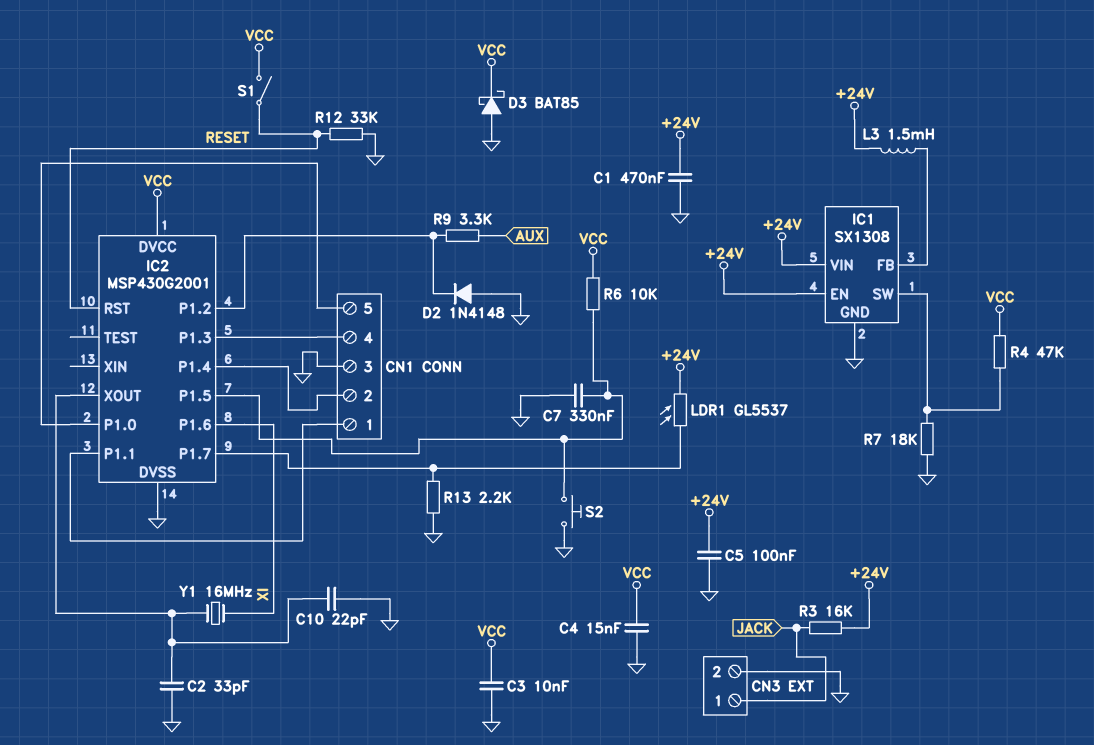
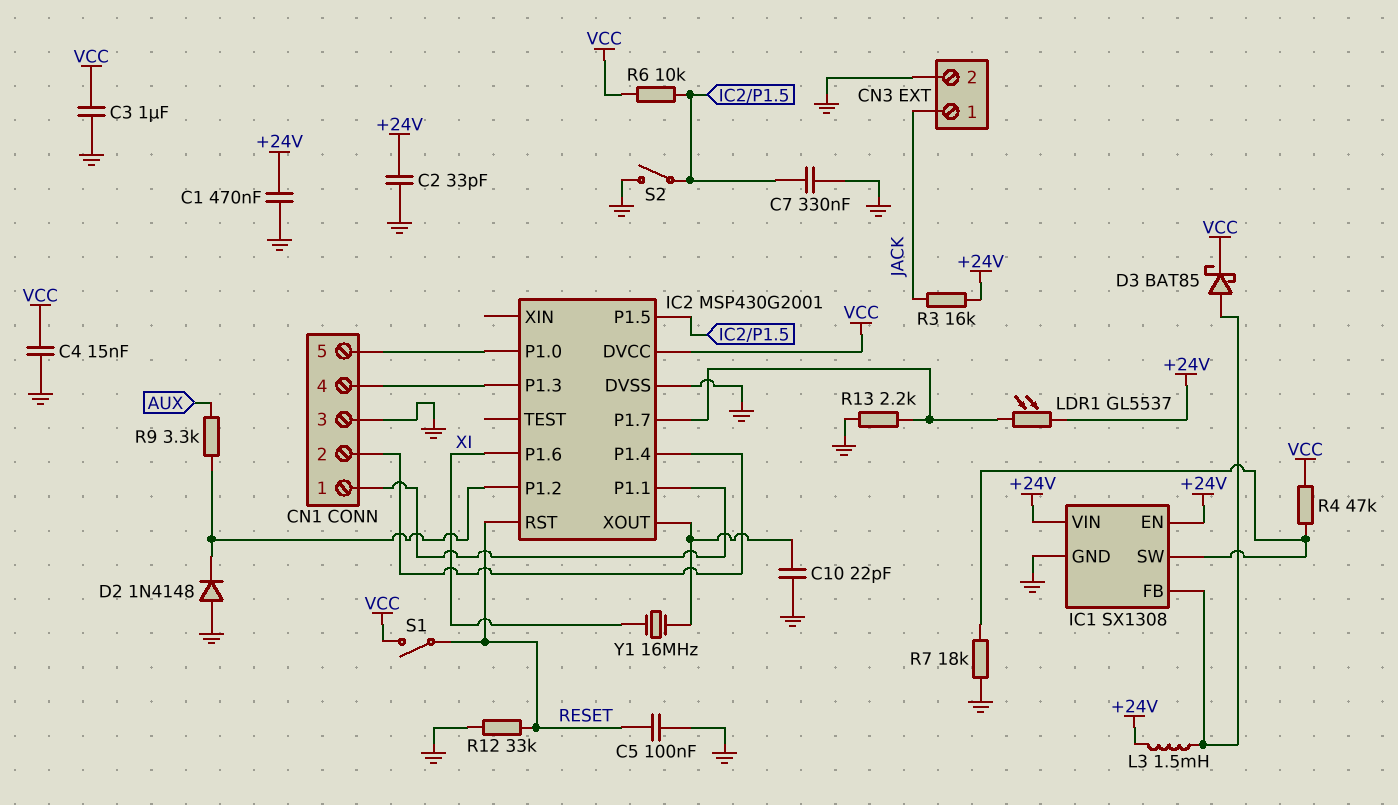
C2: 33pF (GND, IC2/XOUT) -> 33pF (+24V, GND)
C3: 10nF (GND, VCC) -> 1uF (GND, VCC)
C5: 100nF (+24V, GND) -> 100nF (GND, RESET)
D3: schottky BAT85 (A GND, K VCC) -> schottky BAT85 (A IC1/FB, K VCC)
S2: button (GND, IC2/P1.5) -> switch (GND, IC2/P1.5)

